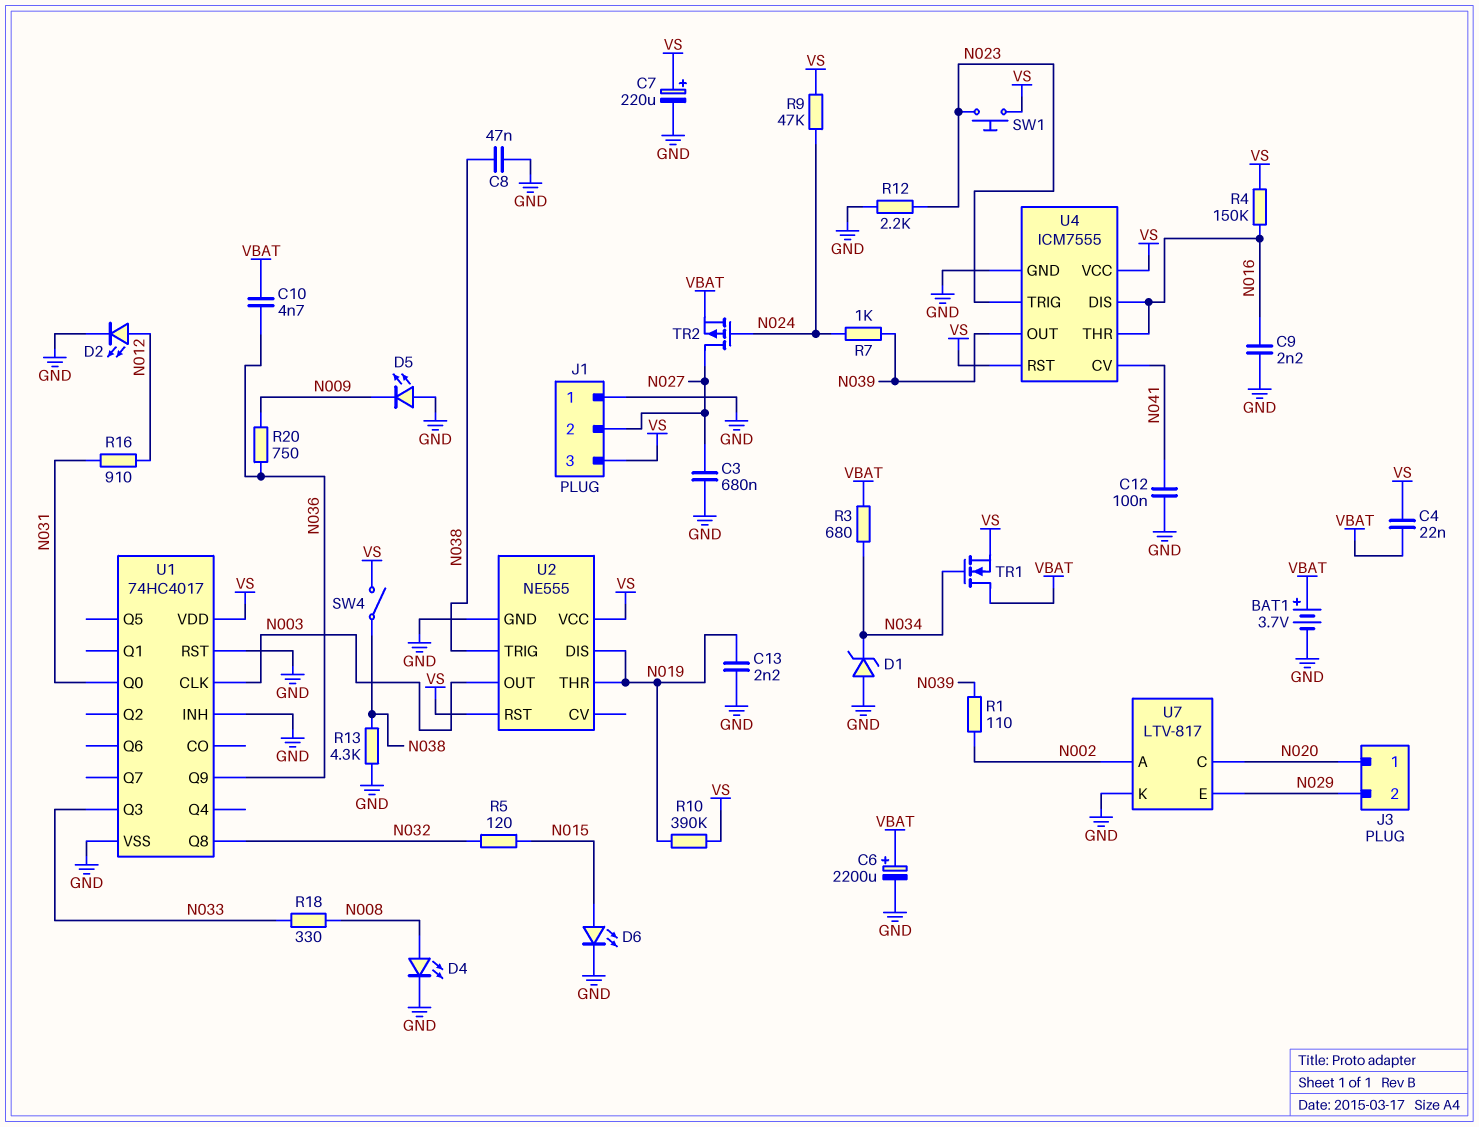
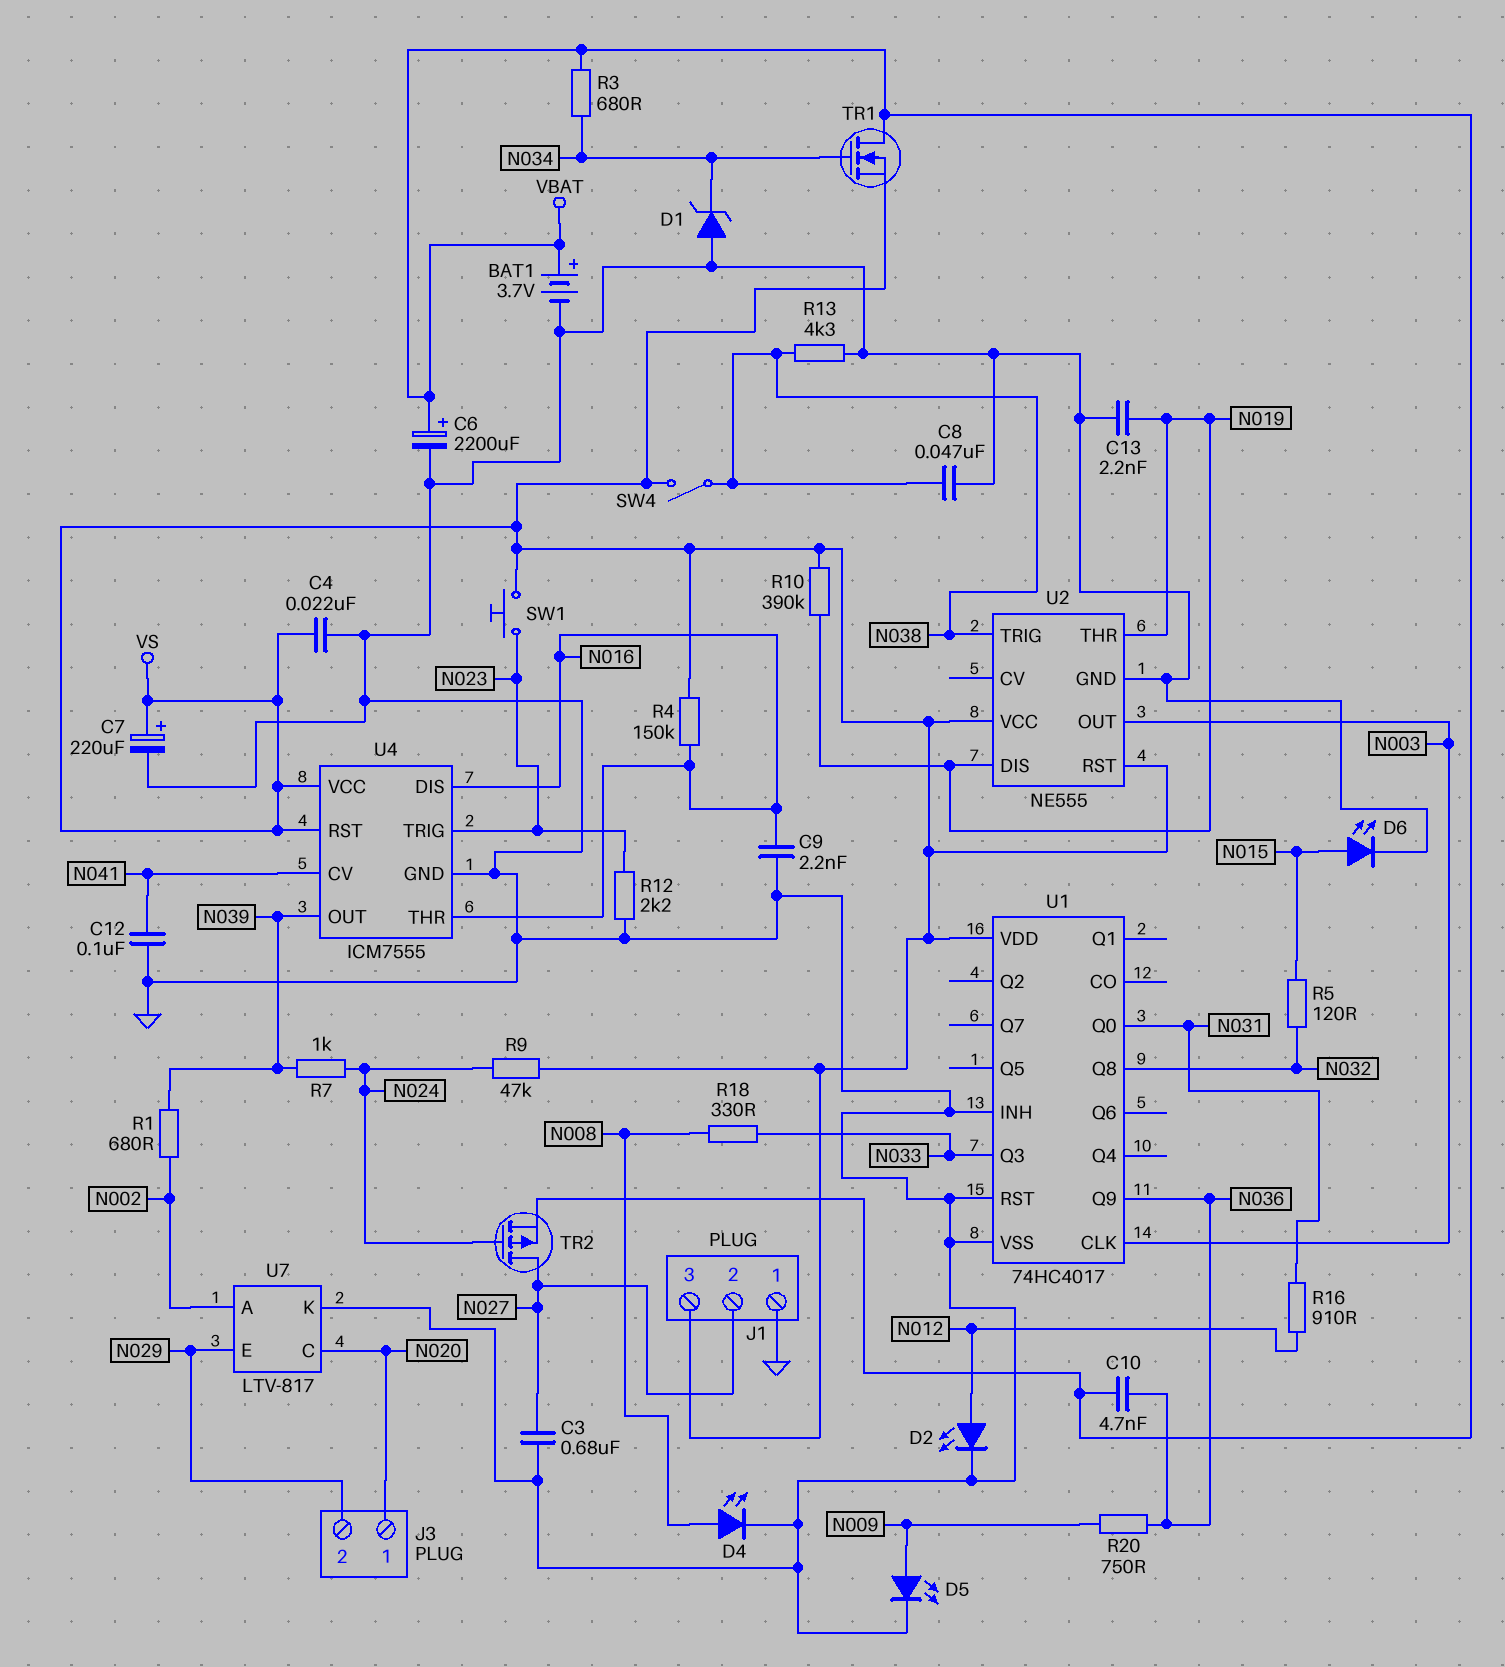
C4: 22nF (VBAT, VS) -> 22nF (GND, VS)
D5: LED (A GND, K N009) -> LED (A N009, K GND)
R1: 110 (N002, N039) -> 680 (N002, N039)

